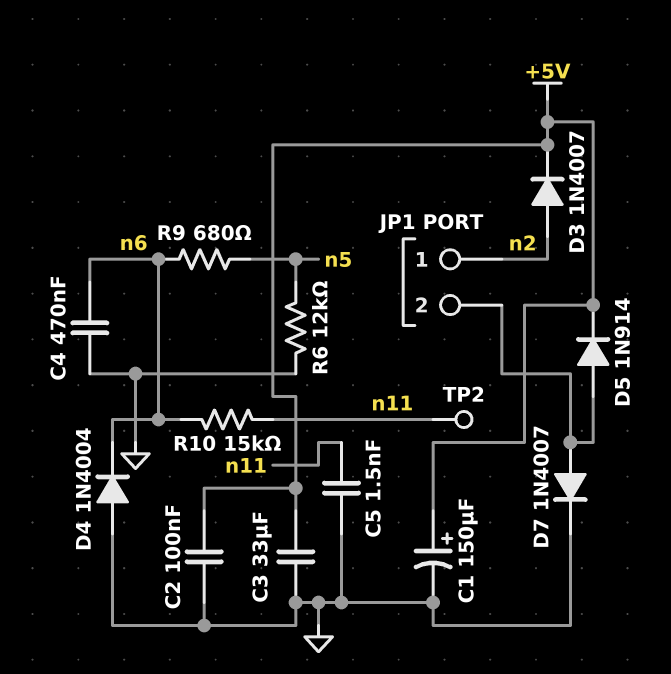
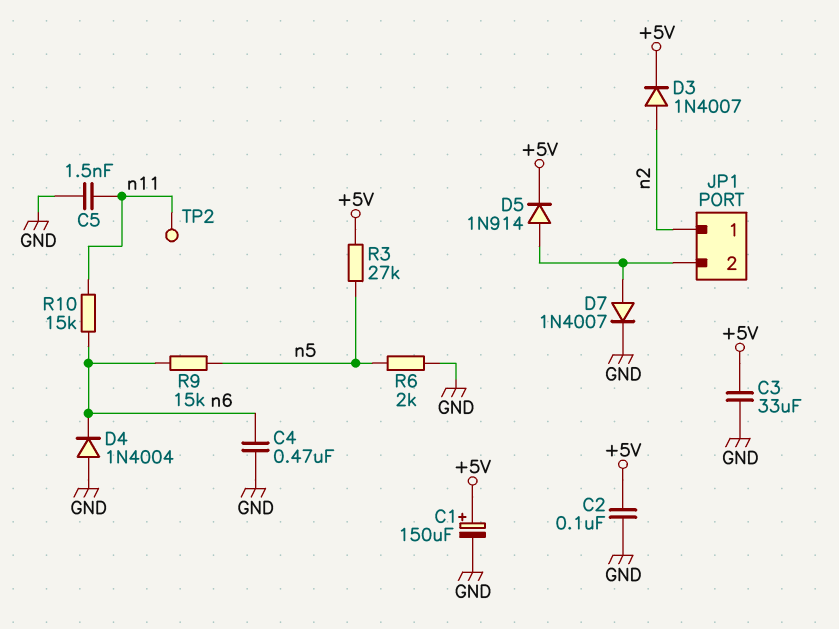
R3: none -> 27k (+5V, n5)
R6: 12k (GND, n5) -> 2k (GND, n5)
R9: 680 (n5, n6) -> 15k (n5, n6)

